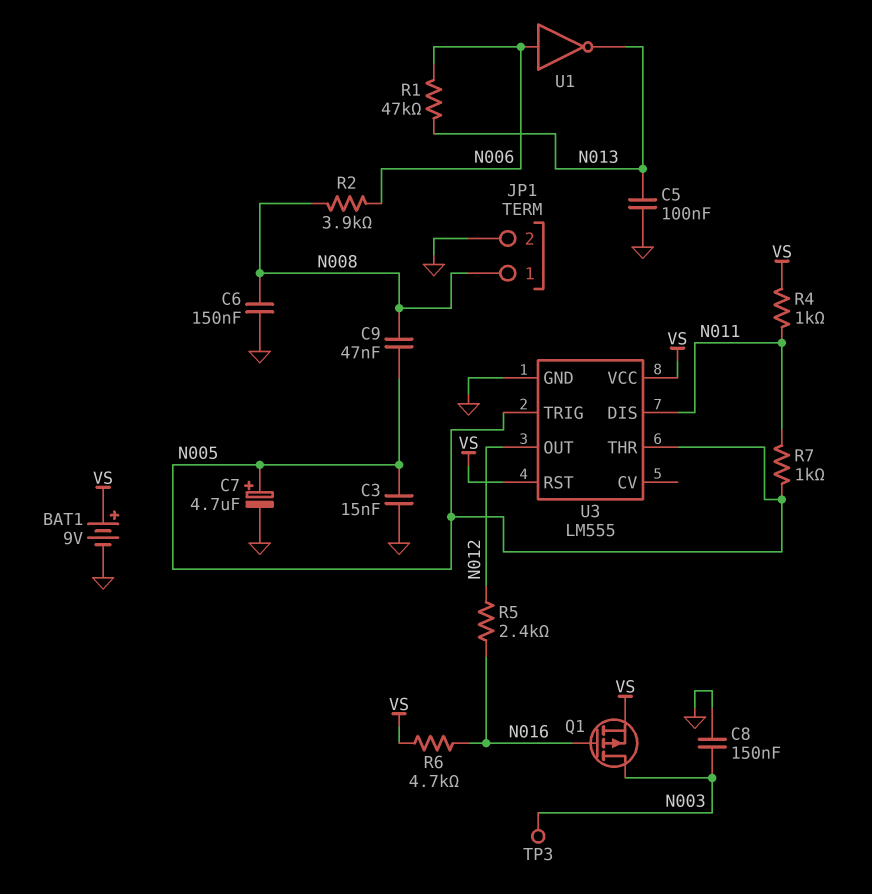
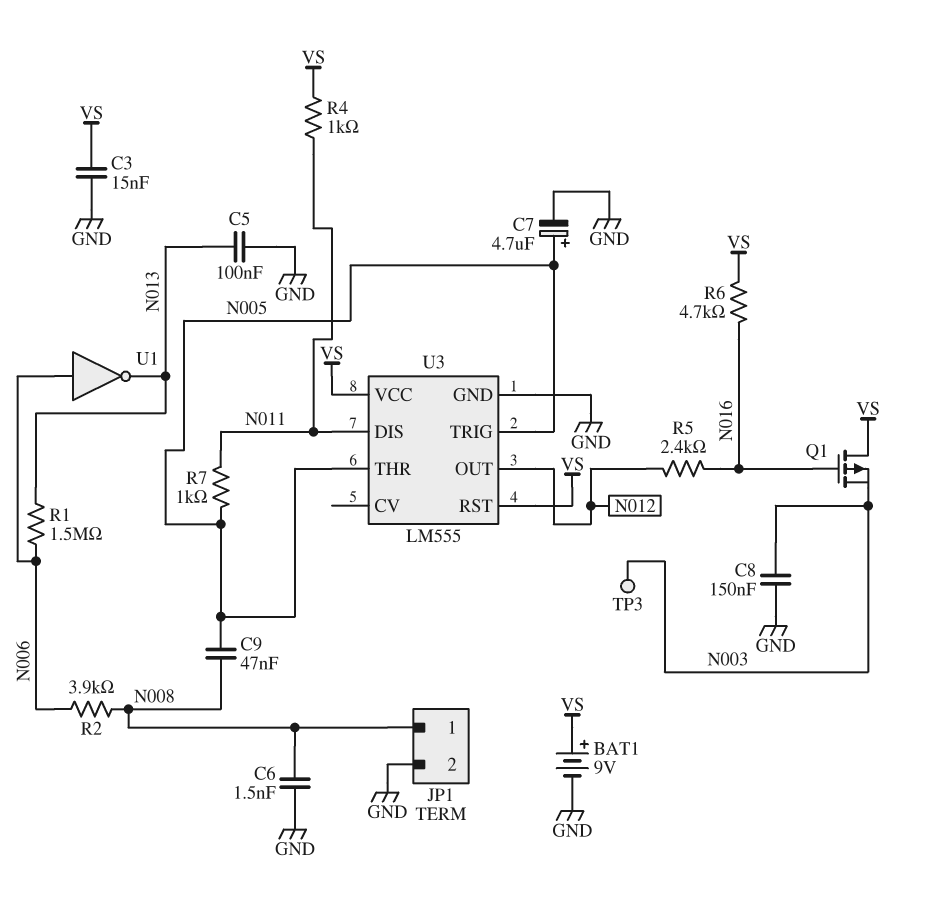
C3: 15nF (GND, N005) -> 15nF (GND, VS)
C6: 150nF (GND, N008) -> 1.5nF (GND, N008)
Q1: PMOS (G N016, D N003, S VS) -> PMOS (G N016, D VS, S N003)
R1: 47k (N006, N013) -> 1.5M (N006, N013)

